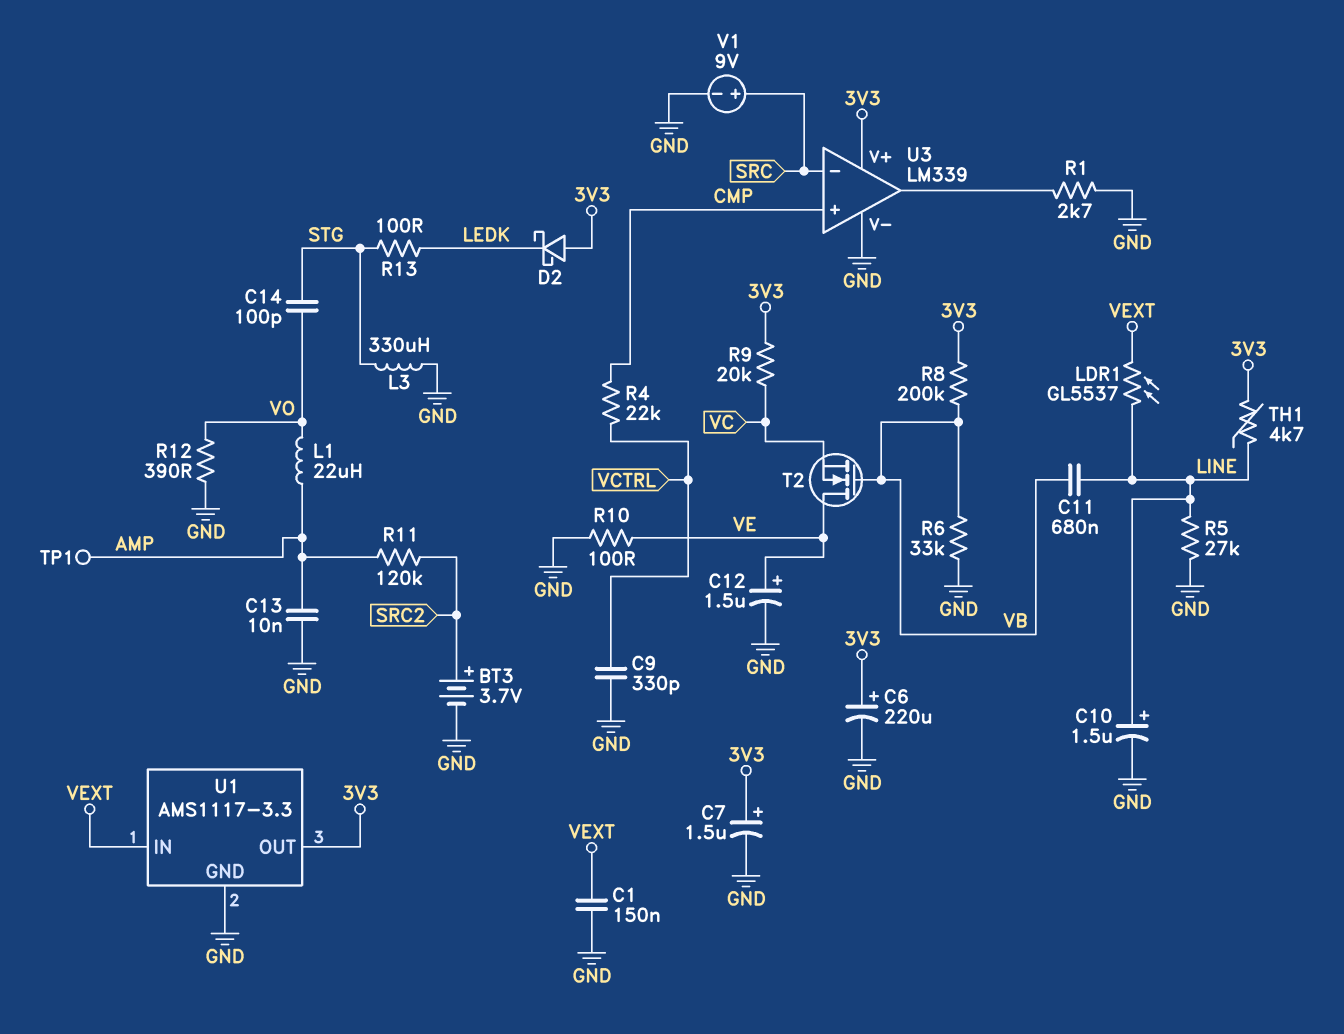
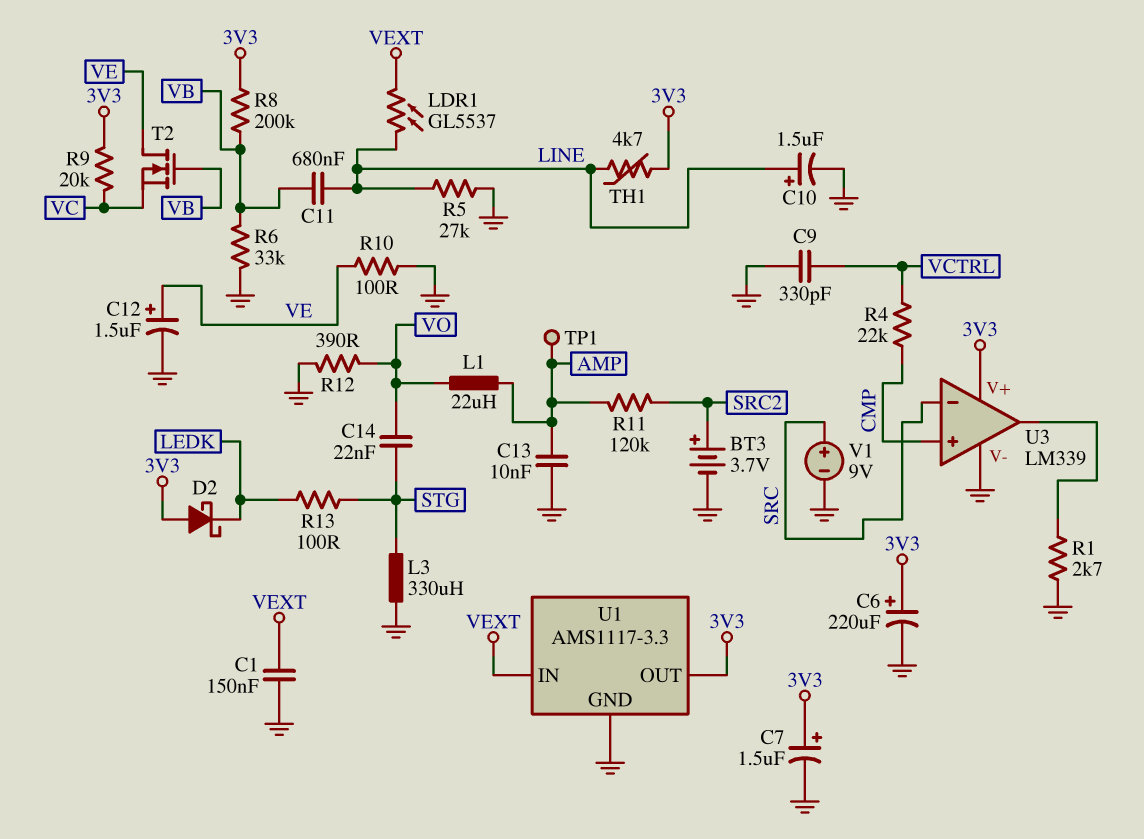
C14: 100pF (STG, VO) -> 22nF (STG, VO)

